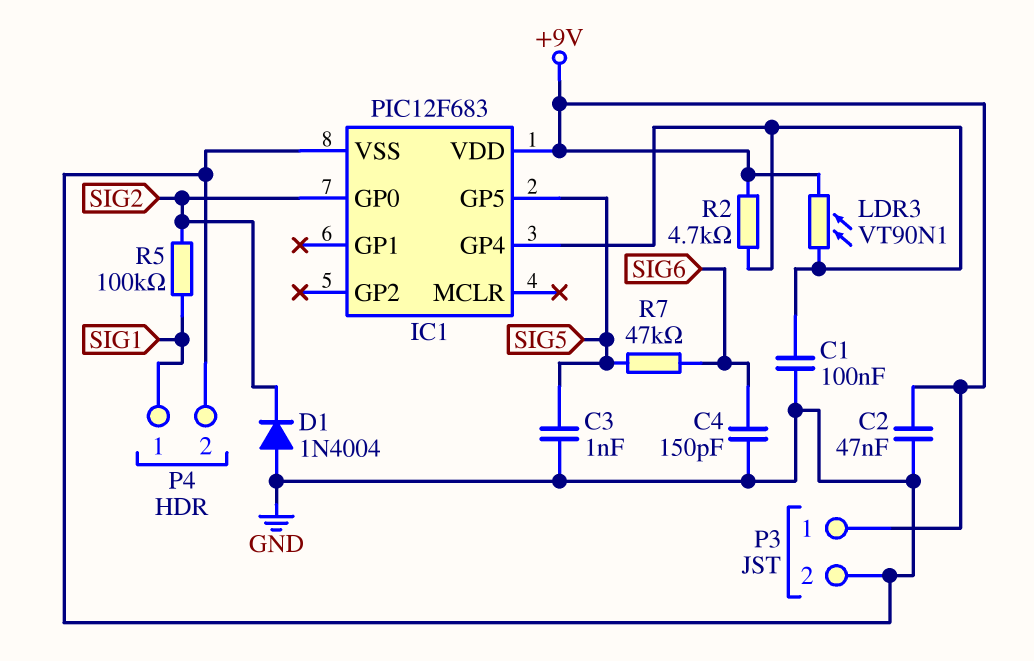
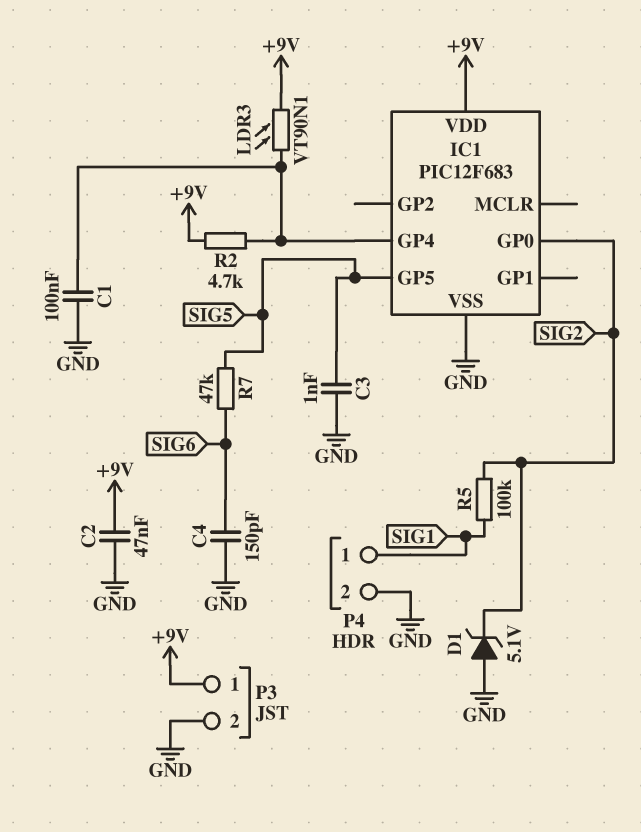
D1: diode 1N4004 (A GND, K SIG2) -> zener 5.1V (A GND, K SIG2)

